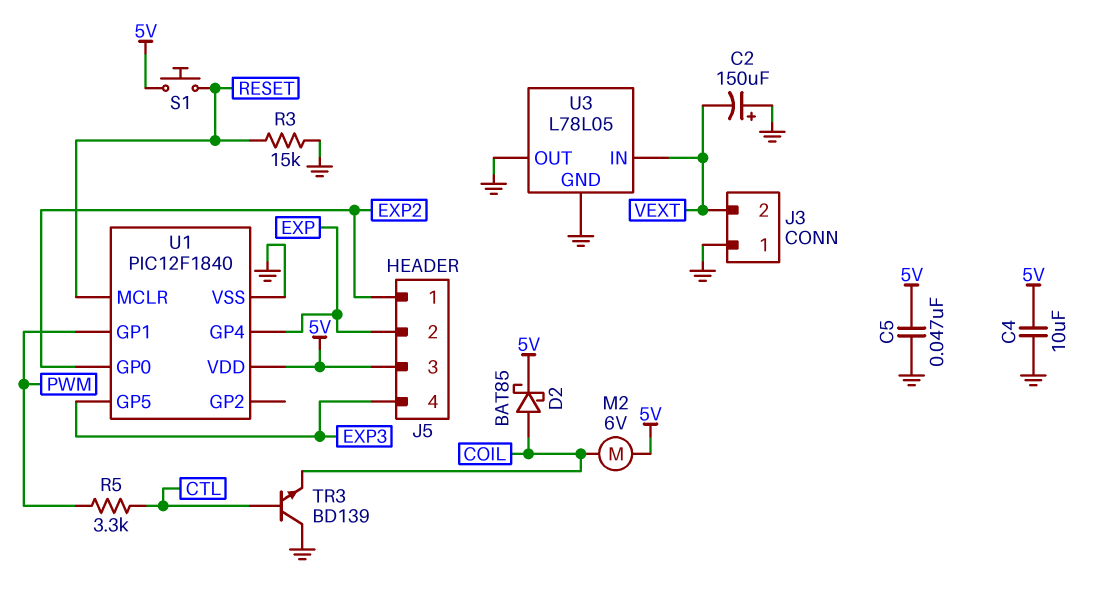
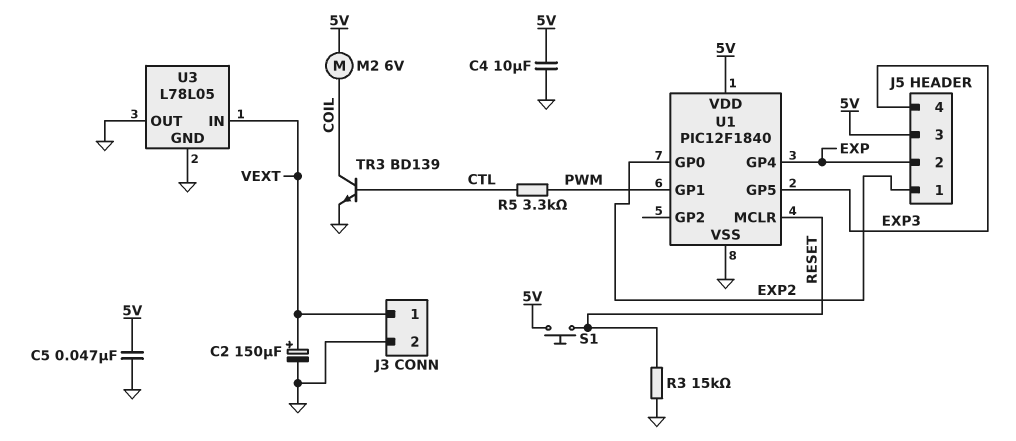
C2: 150uF (plus GND, minus VEXT) -> 150uF (plus VEXT, minus GND)
D2: schottky BAT85 (A COIL, K 5V) -> none
J3 pin 1: GND -> VEXT
J3 pin 2: VEXT -> GND
TR3: NPN BD139 (B CTL, C GND, E COIL) -> NPN BD139 (B CTL, C COIL, E GND)

